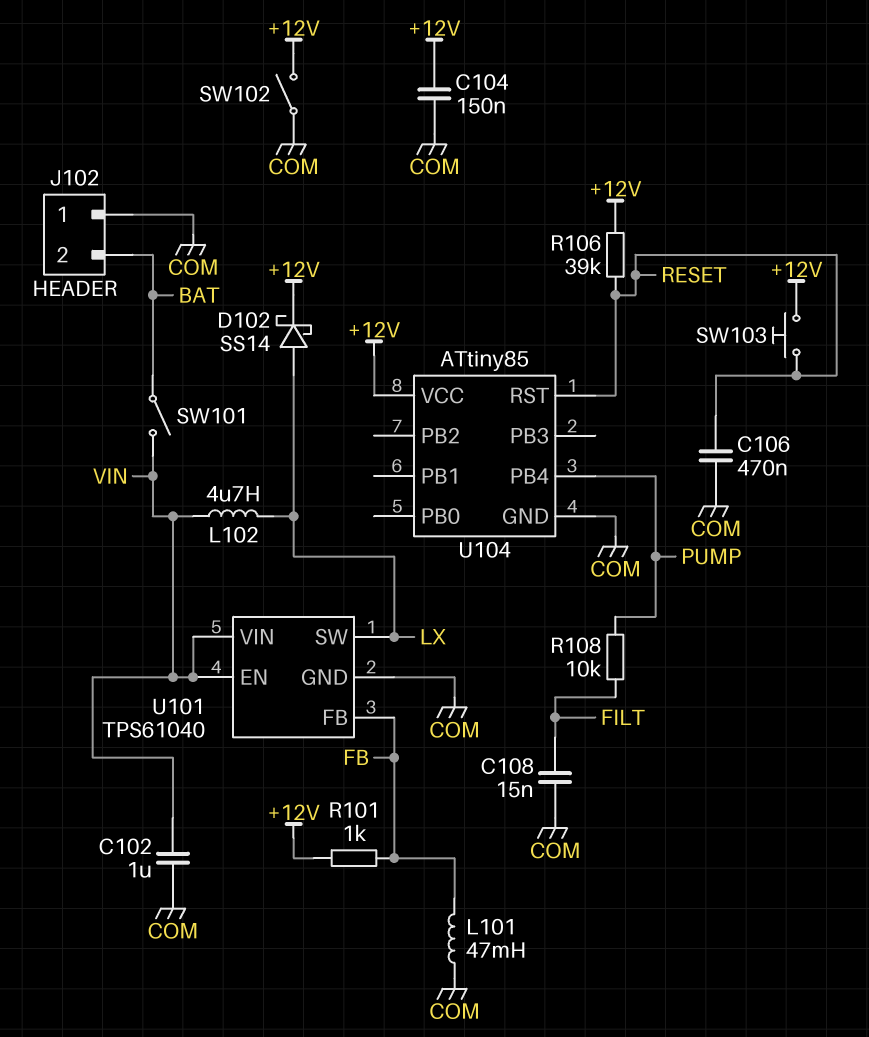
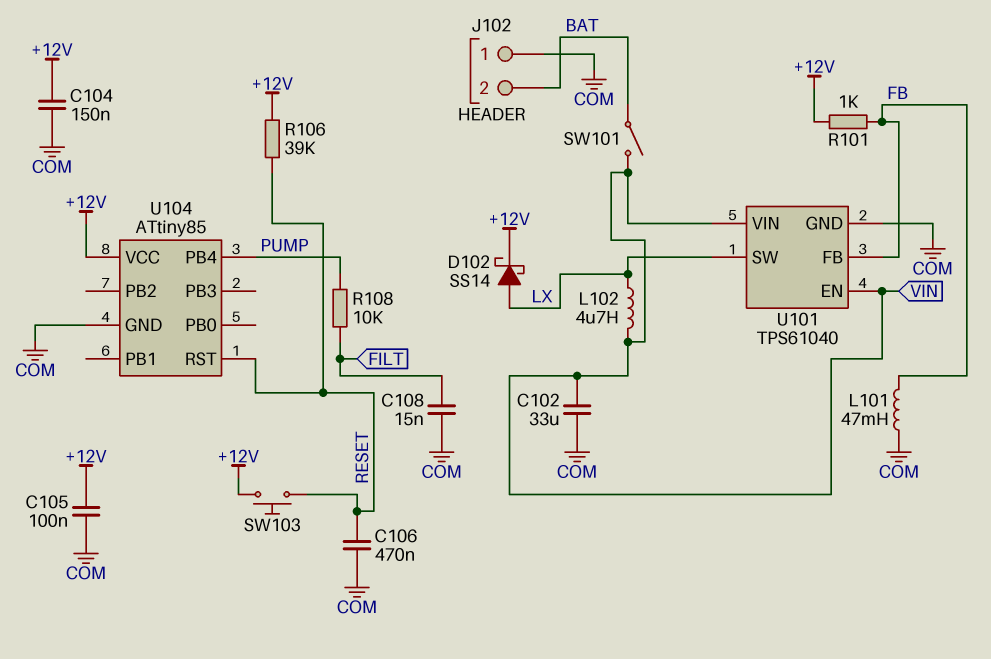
C102: 1uF (COM, VIN) -> 33uF (COM, VIN)
C105: none -> 100nF (+12V, COM)
SW102: switch (+12V, COM) -> none

